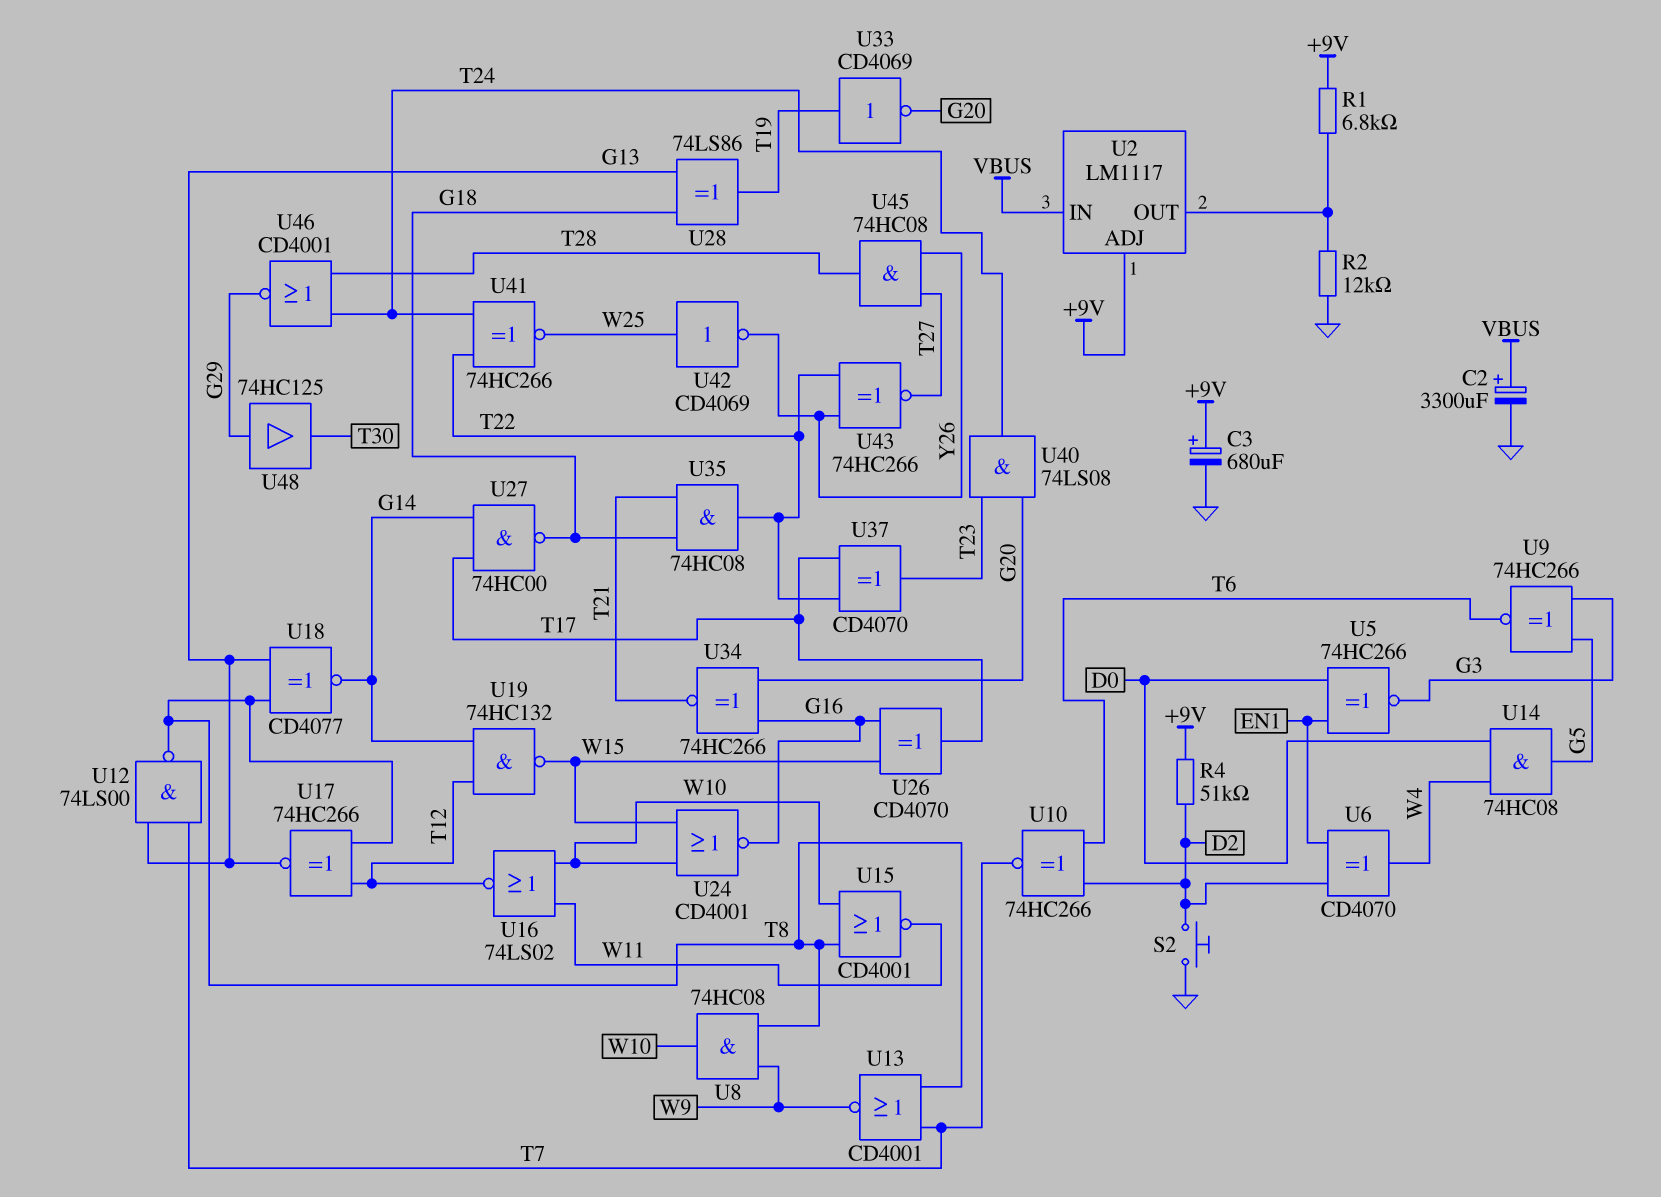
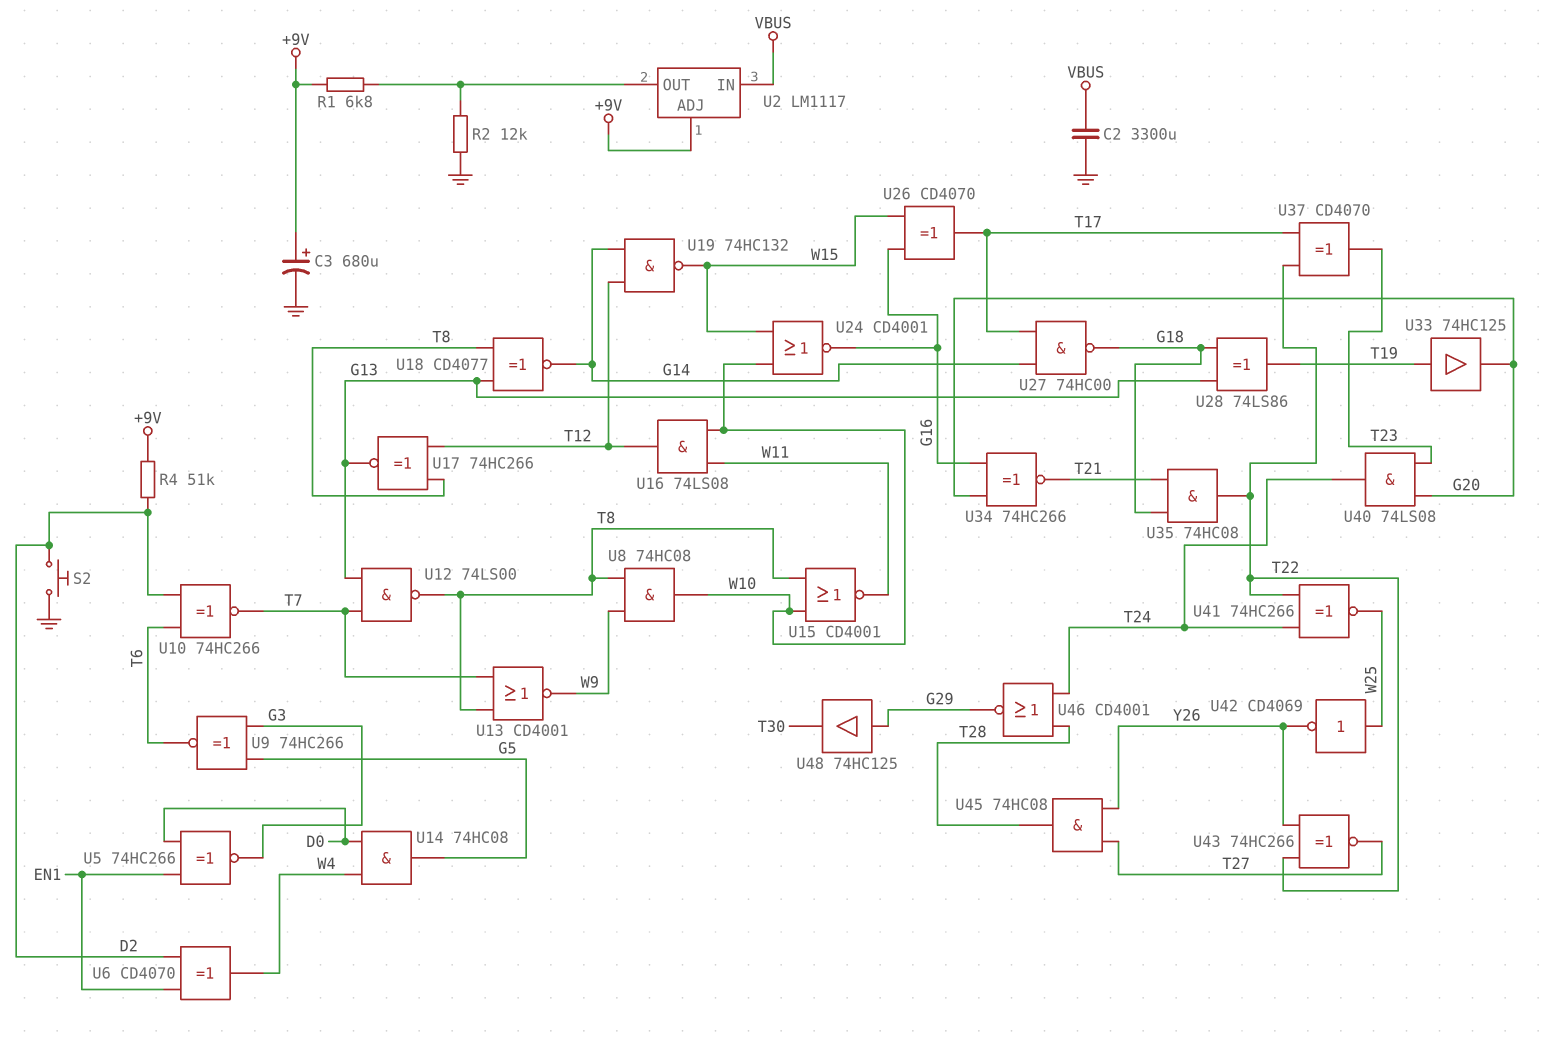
C2: 3300uF (plus VBUS, minus GND) -> 3300uF (GND, VBUS)
U16: NOR 74LS02 (in W10, in W11, out T12) -> AND 74LS08 (in W10, in W11, out T12)
U33: NOT CD4069 (in T19, out G20) -> buffer 74HC125 (in T19, out G20)

